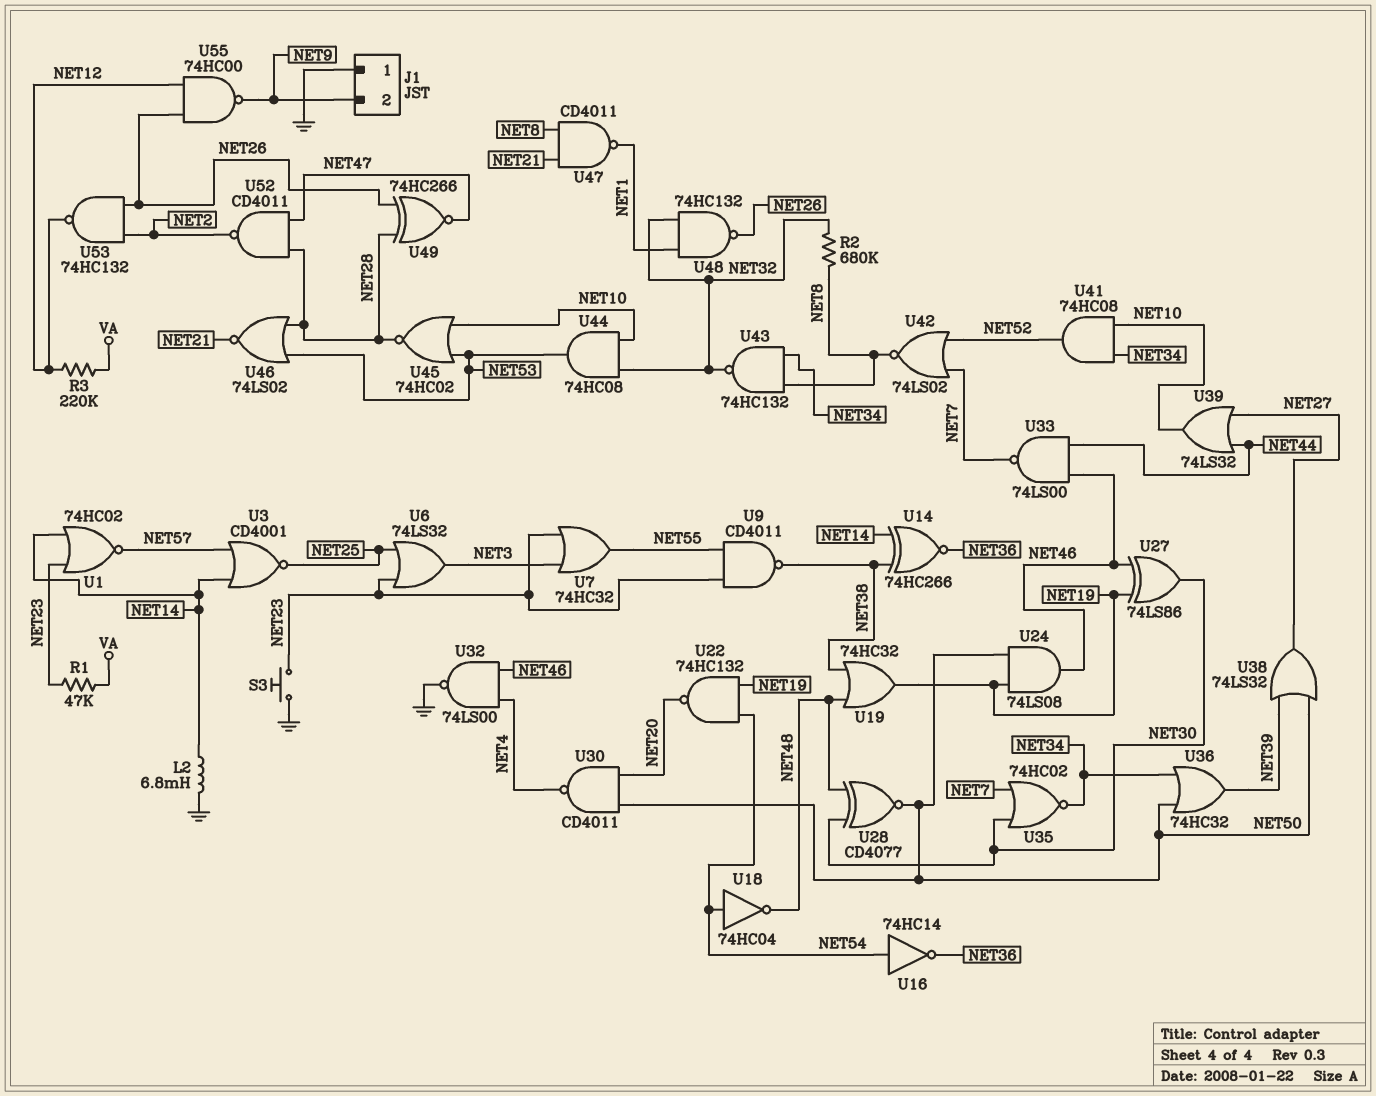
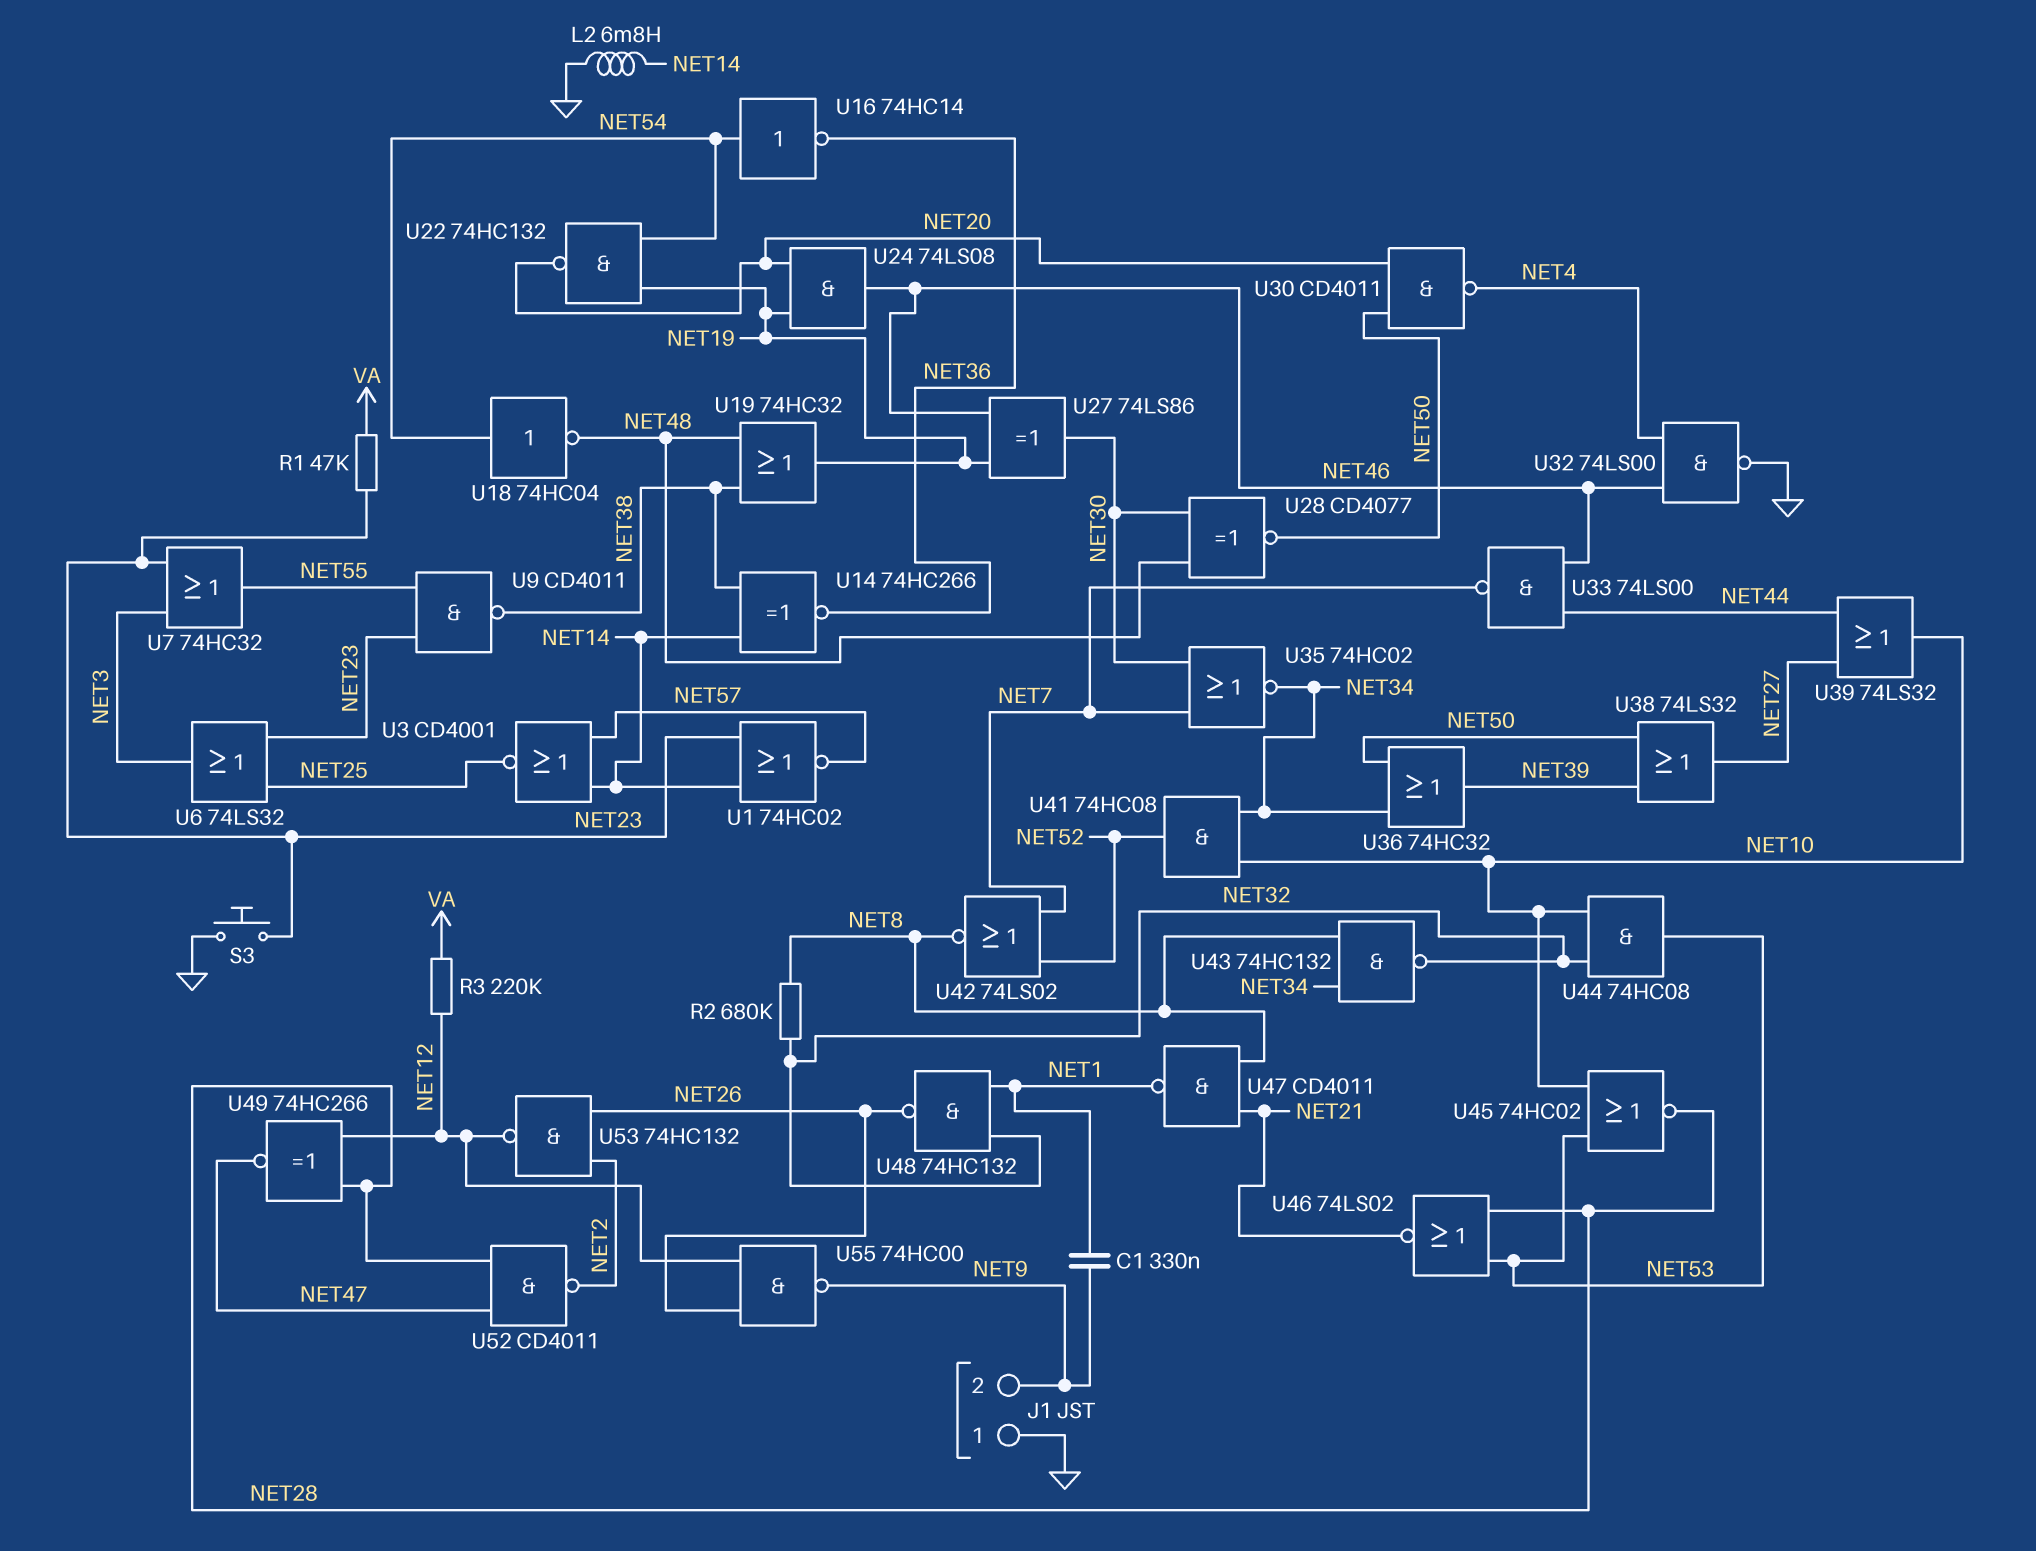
C1: none -> 330nF (NET1, NET9)
U24: AND 74LS08 (in NET19, in NET50, out NET46) -> AND 74LS08 (in NET19, in NET20, out NET46)
U49: XNOR 74HC266 (in NET26, in NET28, out NET47) -> XNOR 74HC266 (in NET12, in NET28, out NET47)

